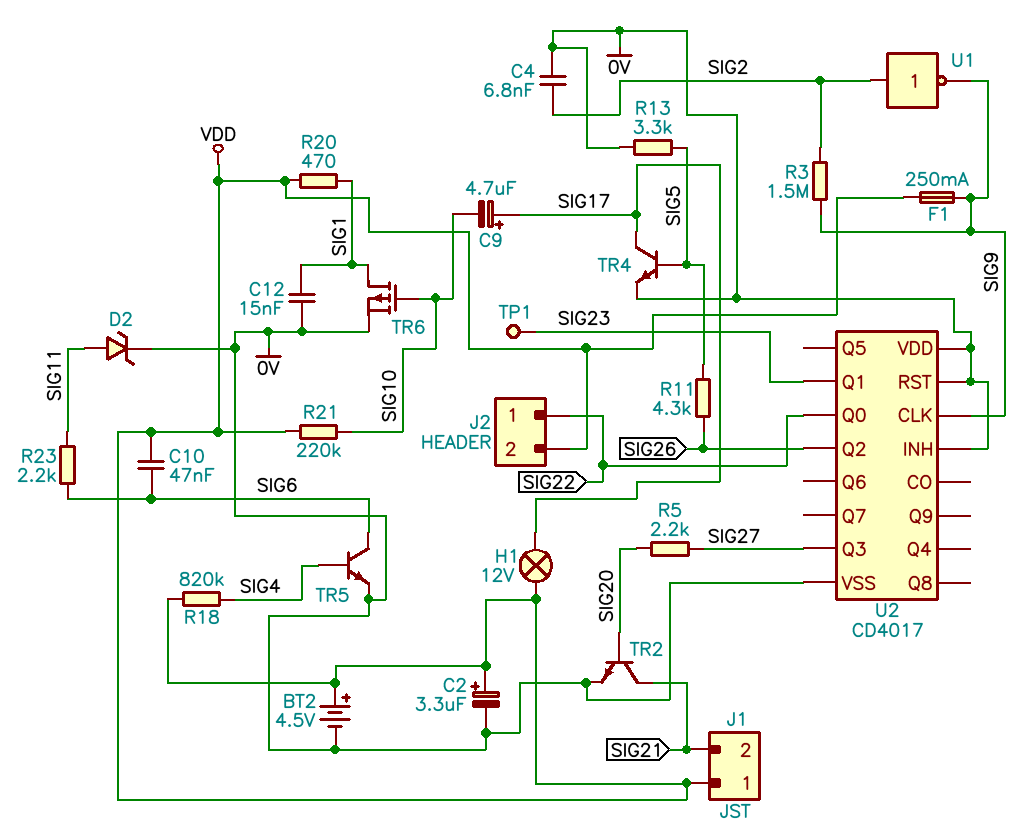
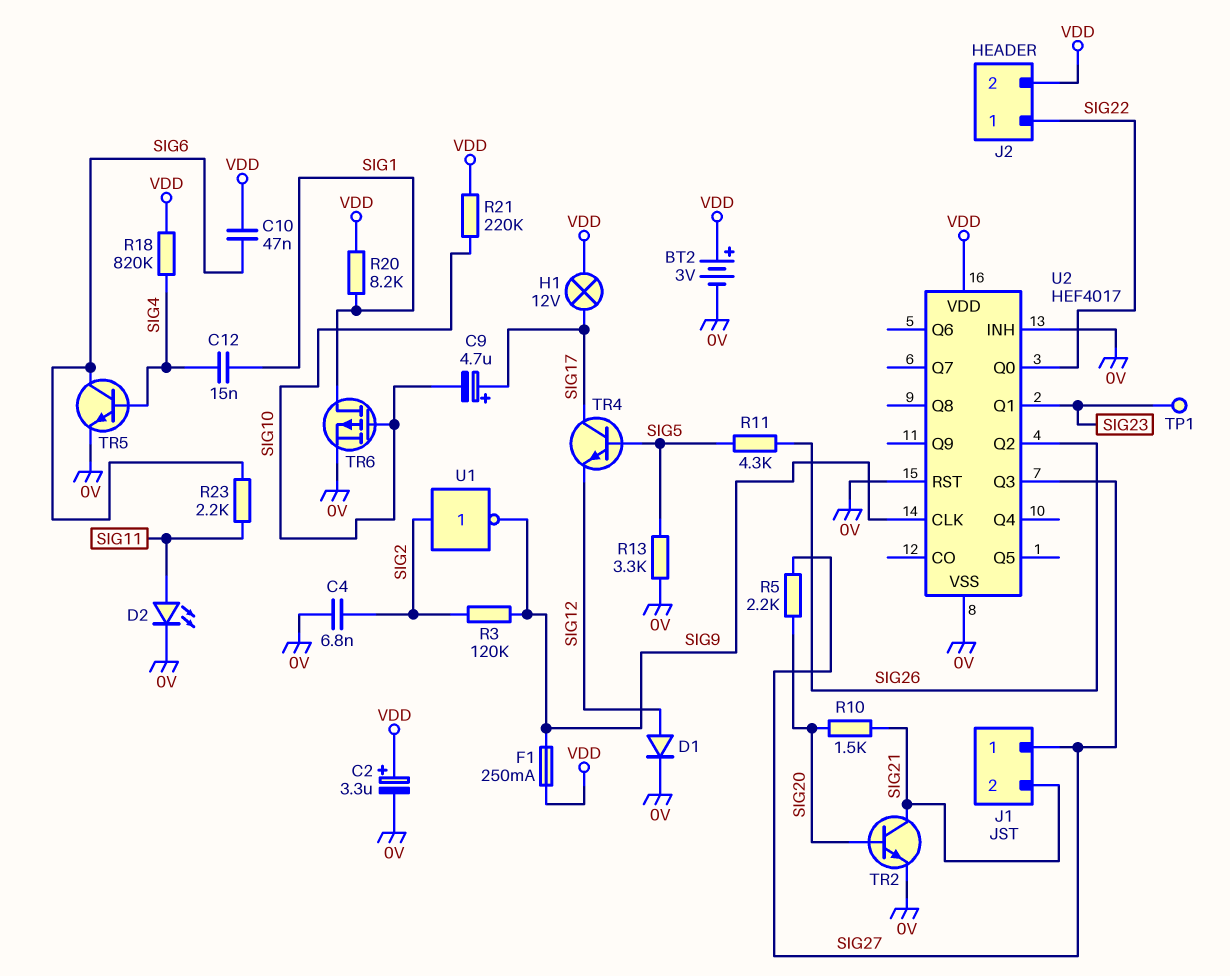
BT2: 4.5V (plus VDD, minus 0V) -> 3V (plus VDD, minus 0V)
C12: 15nF (0V, SIG1) -> 15nF (SIG1, SIG4)
D1: none -> diode (A SIG12, K 0V)
D2: zener (A SIG11, K 0V) -> LED (A SIG11, K 0V)
J1 pin 1: VDD -> SIG27
R3: 1.5M (SIG2, SIG9) -> 120k (SIG2, SIG9)
R10: none -> 1.5k (SIG20, SIG21)
R20: 470 (SIG1, VDD) -> 8.2k (SIG1, VDD)
TR4: NPN (B SIG5, C SIG17, E 0V) -> NPN (B SIG5, C SIG17, E SIG12)
U2: CD4017 -> HEF4017
U2 pin VDD: 0V -> VDD

